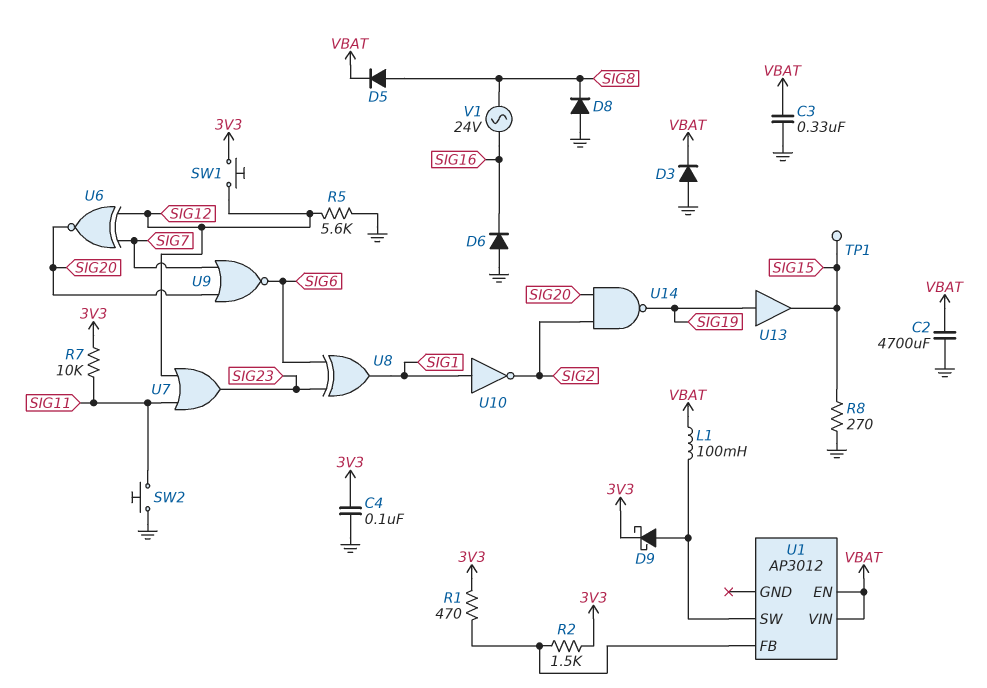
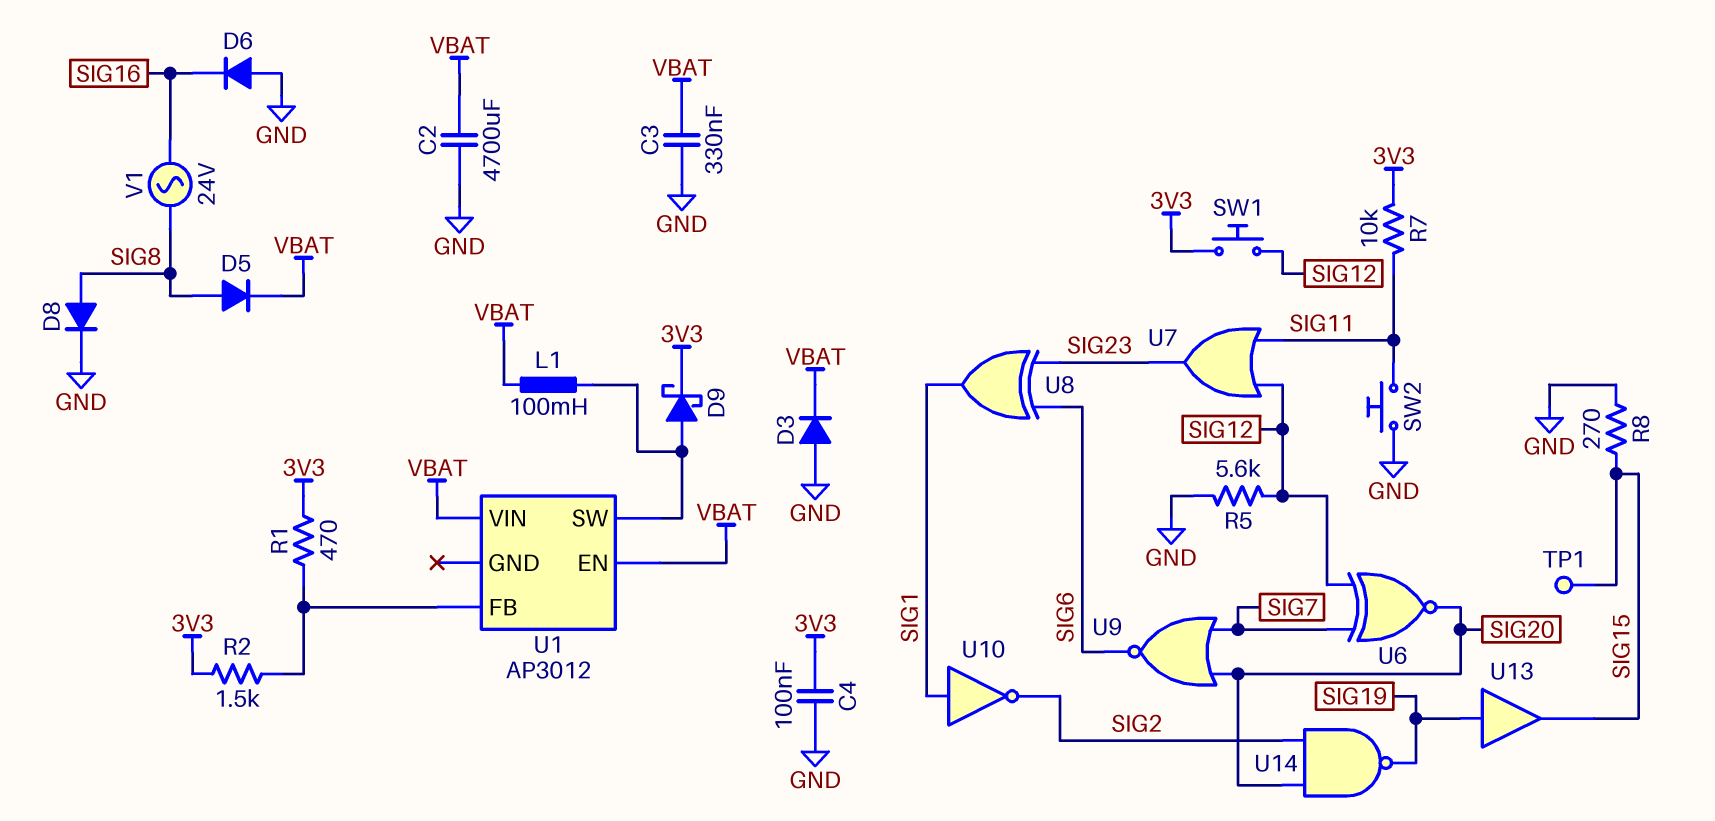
D8: diode (A GND, K SIG8) -> diode (A SIG8, K GND)

